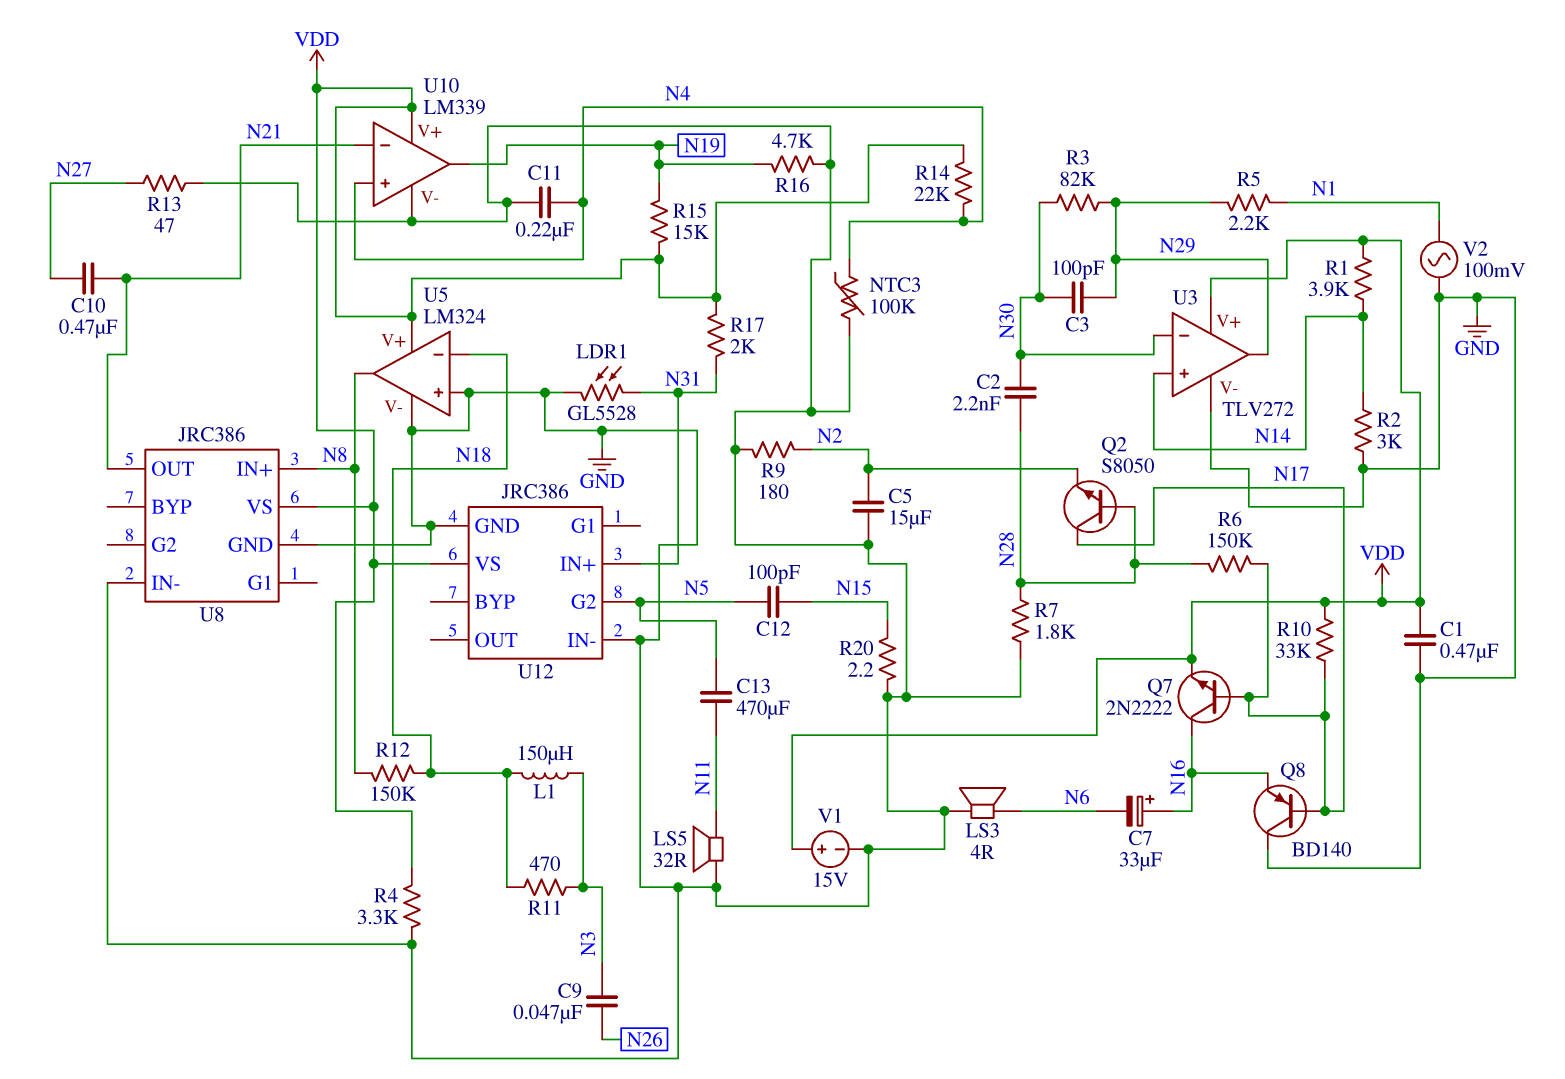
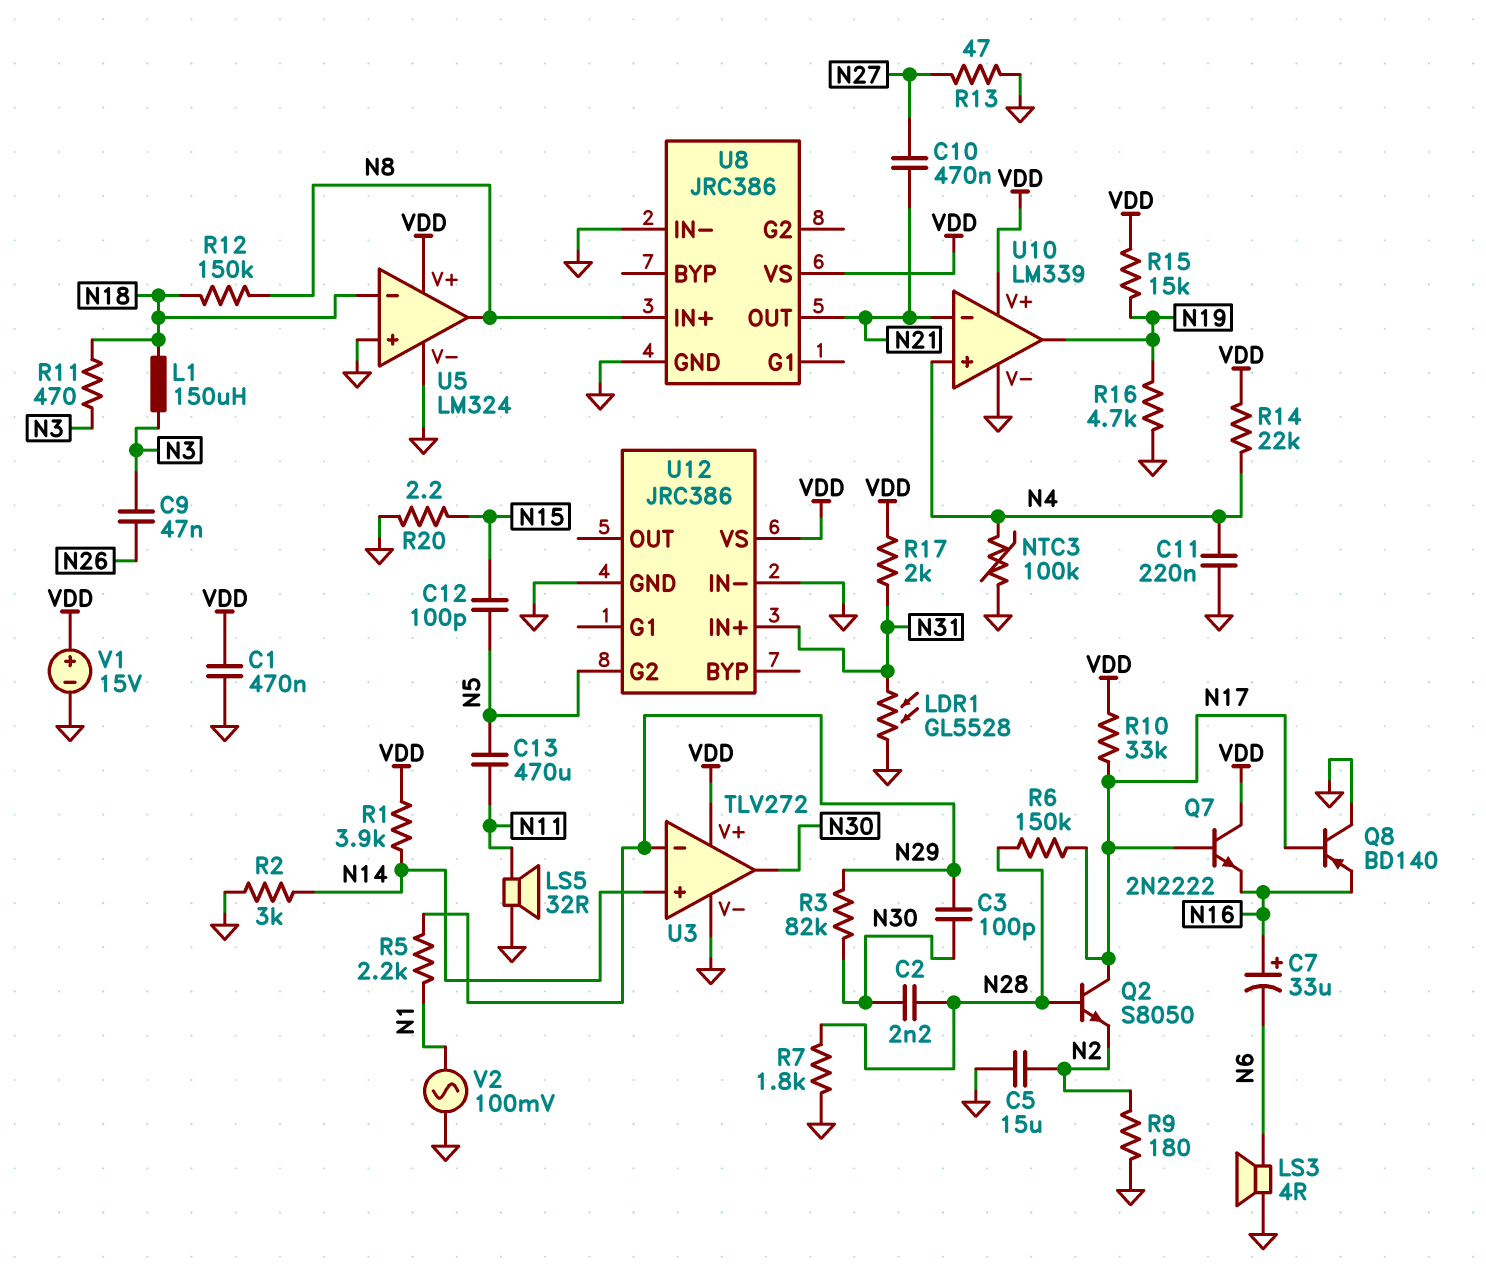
Q7: NPN 2N2222 (B N17, C N16, E VDD) -> NPN 2N2222 (B N17, C VDD, E N16)
R4: 3.3k (GND, VDD) -> none
U3 pin in-: N30 -> N29
U3 pin out: N29 -> N30

